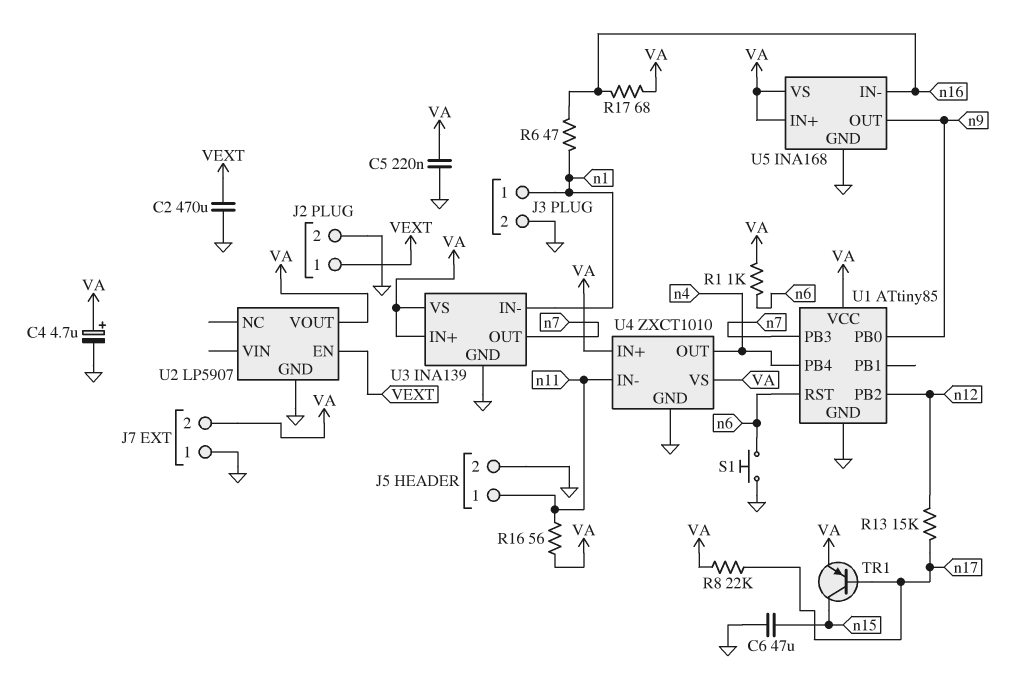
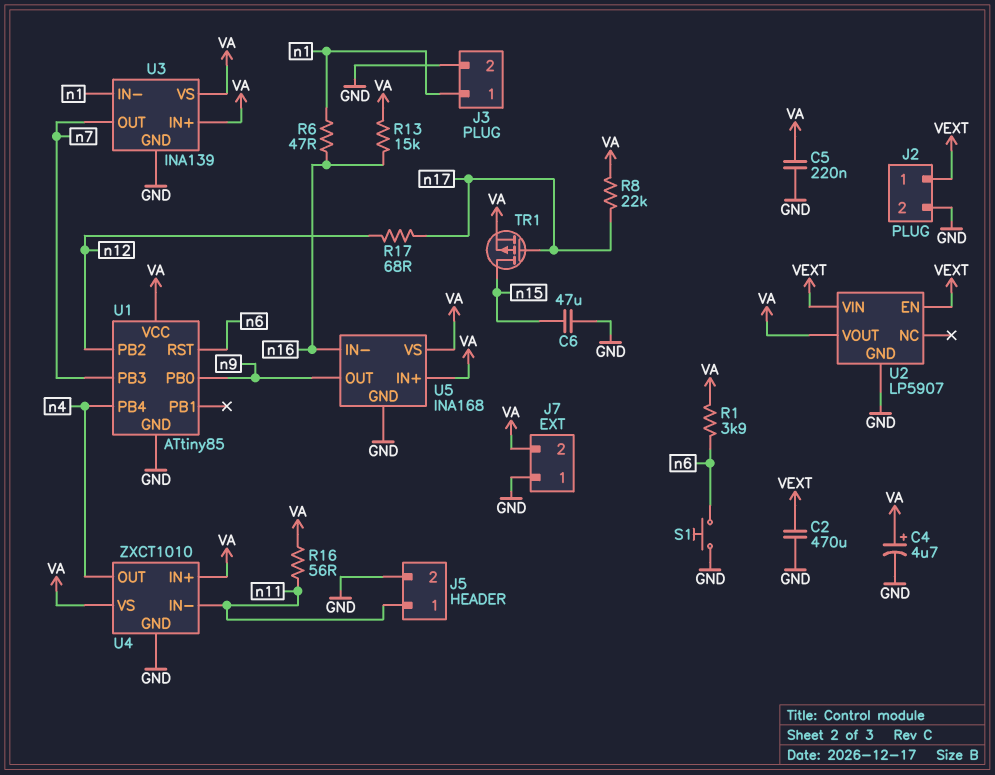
R1: 1k (VA, n6) -> 3.9k (VA, n6)
R13: 15k (n12, n17) -> 15k (VA, n16)
R17: 68 (VA, n16) -> 68 (n12, n17)
TR1: PNP (B n17, C n15, E VA) -> PMOS (G n17, D n15, S VA)
U2 pin VIN: none -> VEXT

